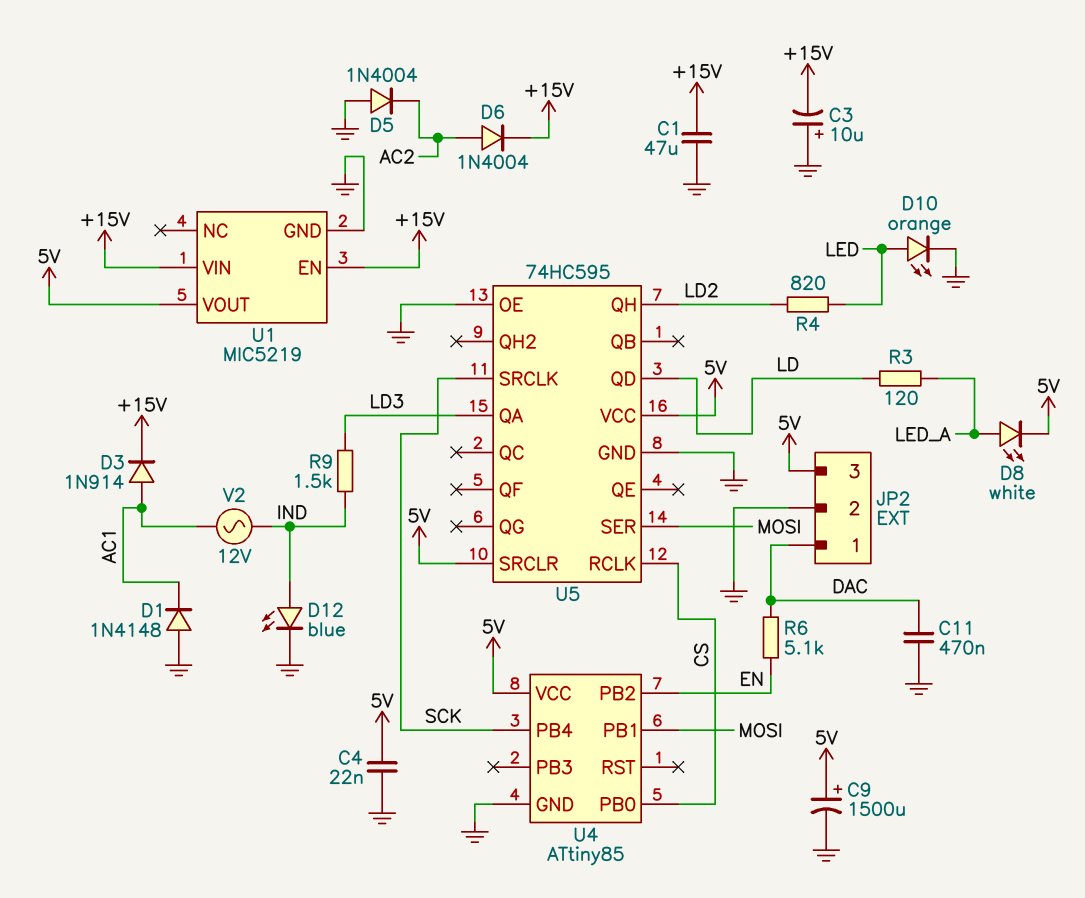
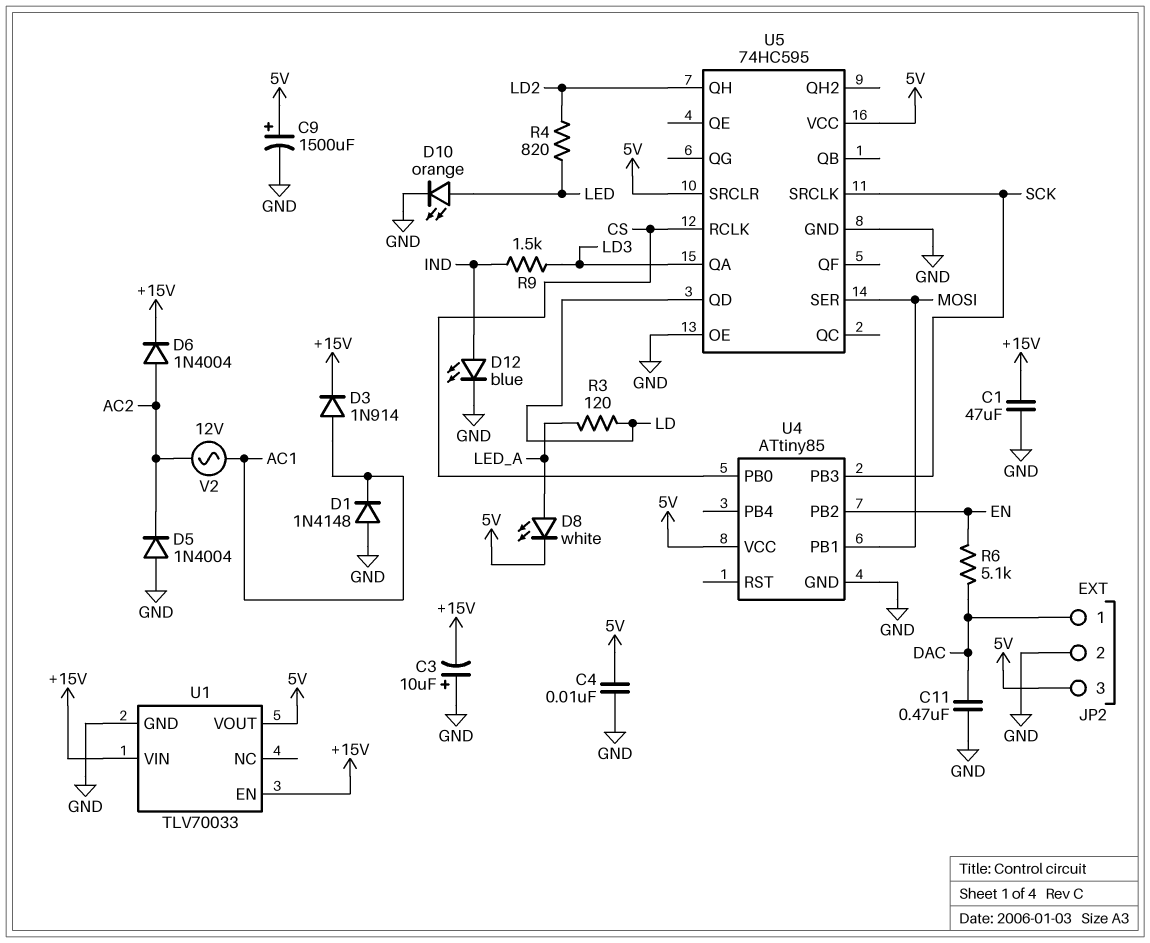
C4: 22nF (5V, GND) -> 10nF (5V, GND)
U1: MIC5219 -> TLV70033
U4 pin PB3: none -> SCK
U4 pin PB4: SCK -> none
V2: AC 12V (AC1, IND) -> AC 12V (AC1, AC2)

